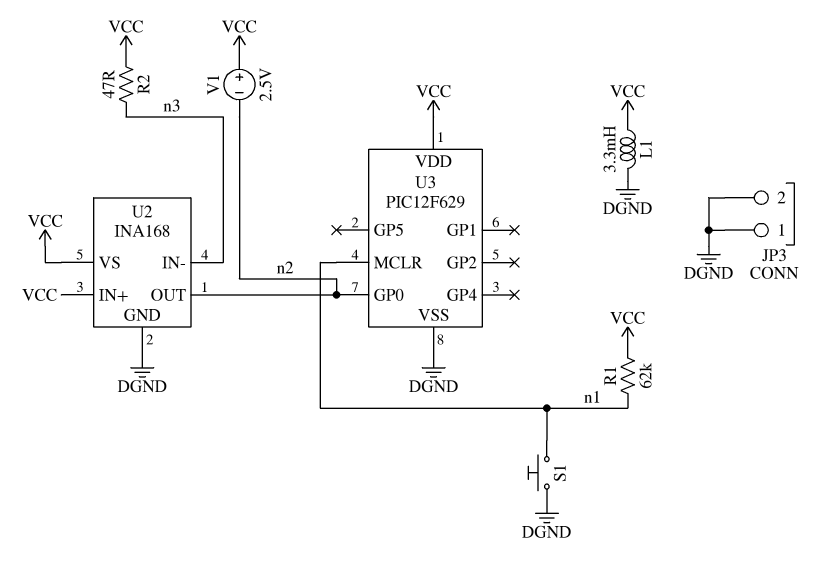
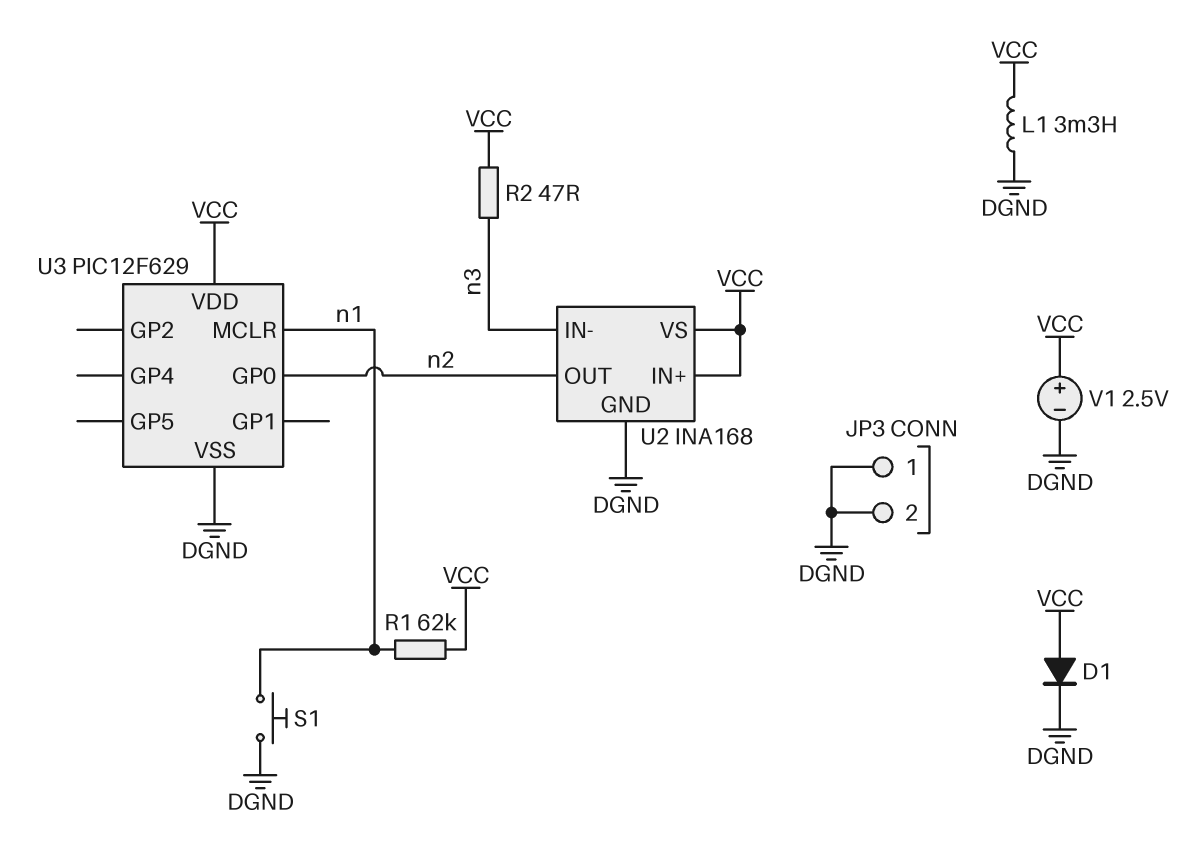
D1: none -> diode (A VCC, K DGND)
V1: 2.5V (plus VCC, minus n2) -> 2.5V (plus VCC, minus DGND)

